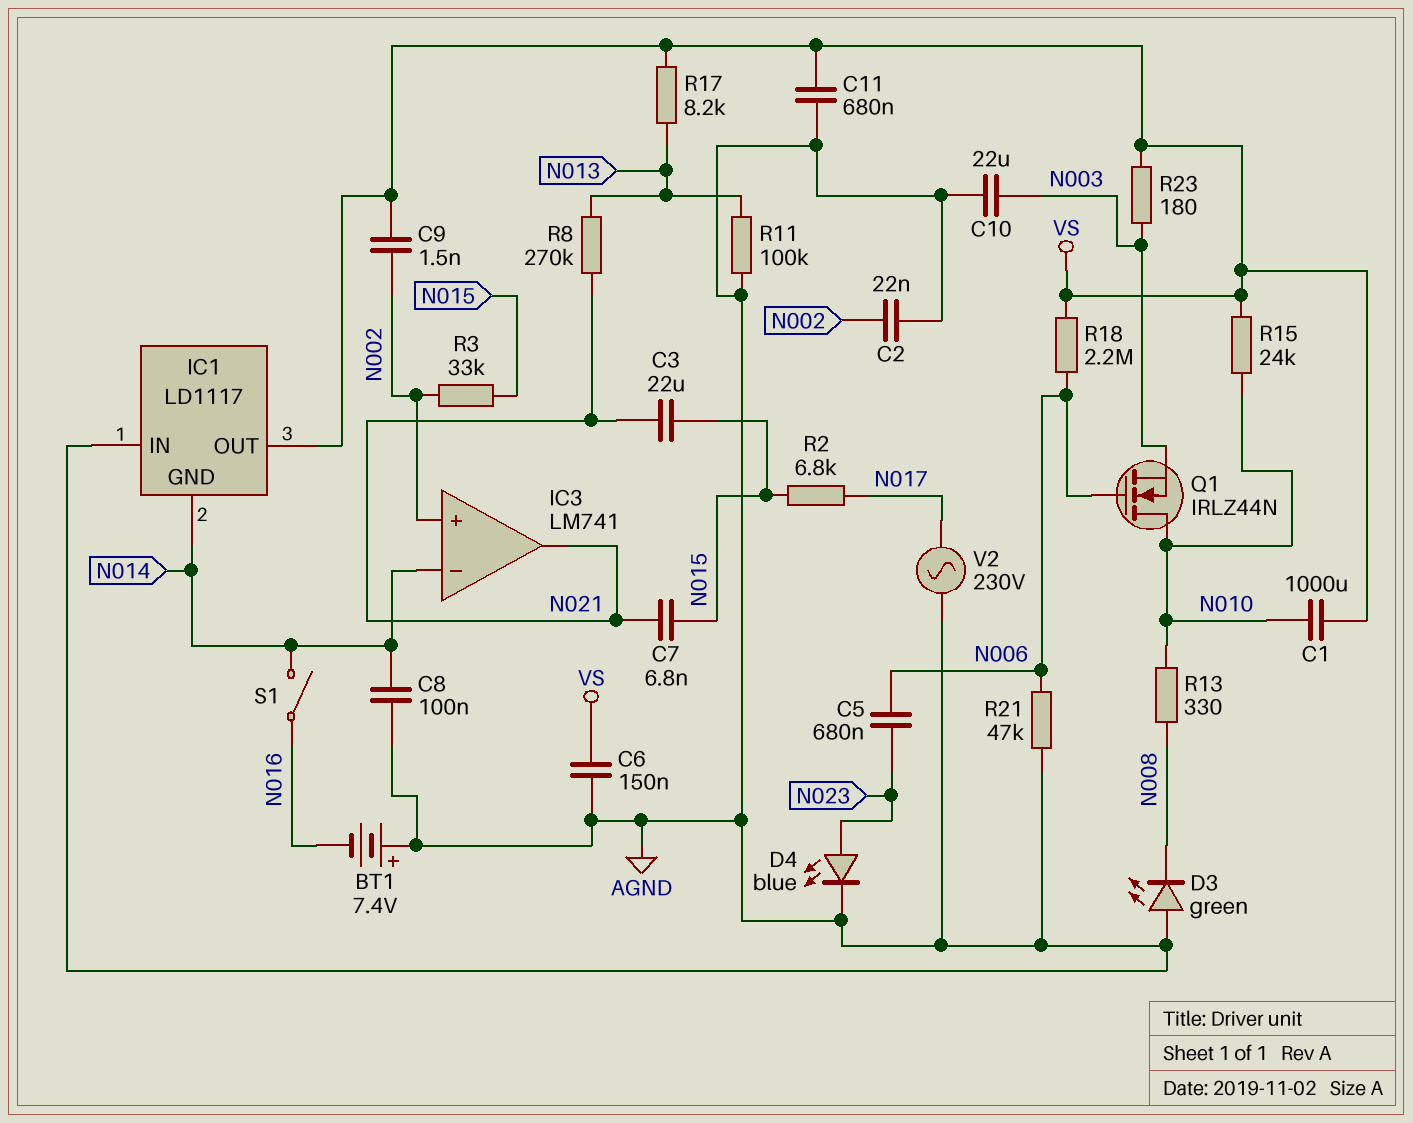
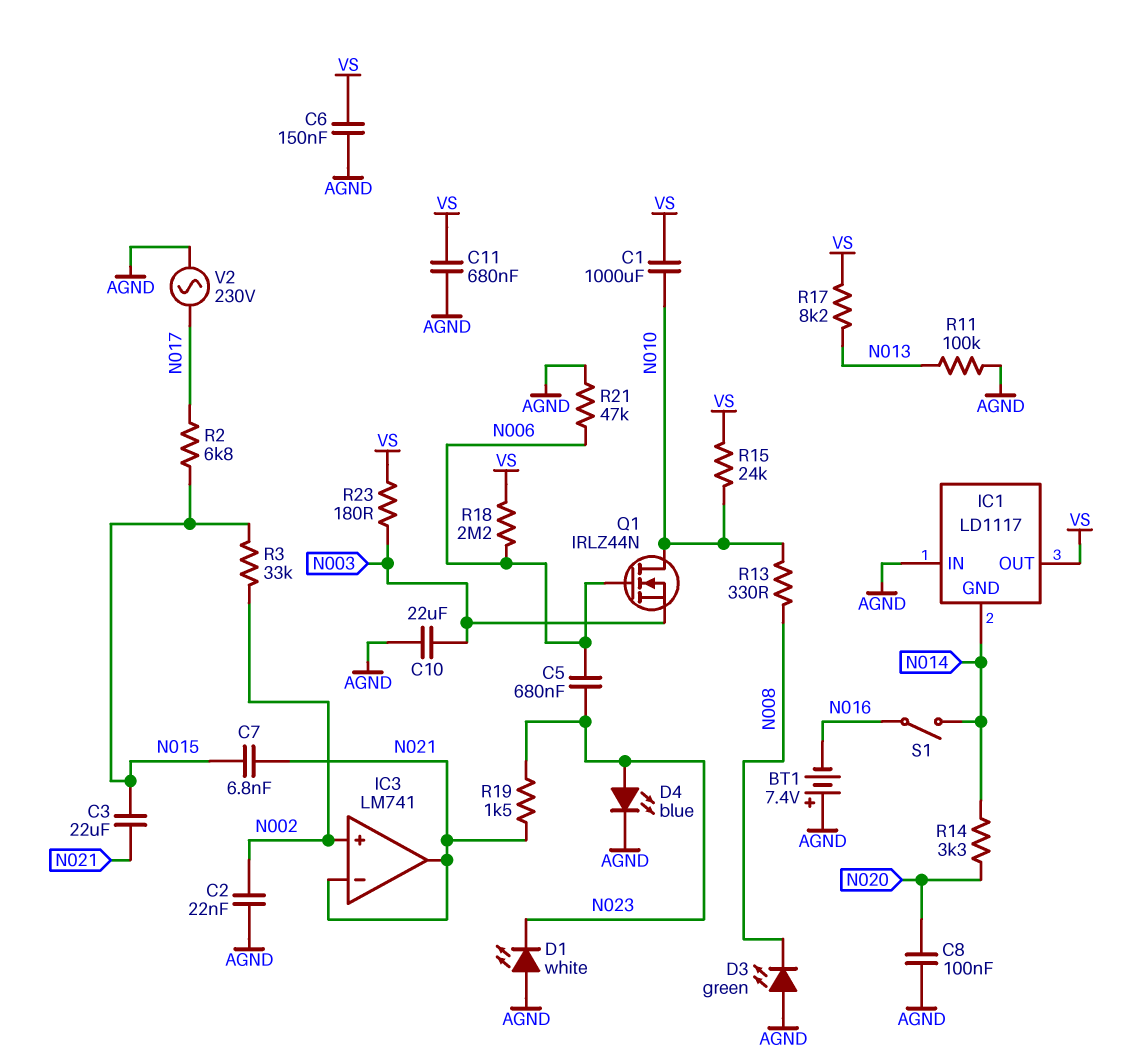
C8: 100nF (AGND, N014) -> 100nF (AGND, N020)
C9: 1.5nF (N002, VS) -> none
D1: none -> LED white (A AGND, K N023)
IC3 pin in-: N014 -> N021
R8: 270k (N013, N021) -> none
R14: none -> 3.3k (N014, N020)
R19: none -> 1.5k (N021, N023)

